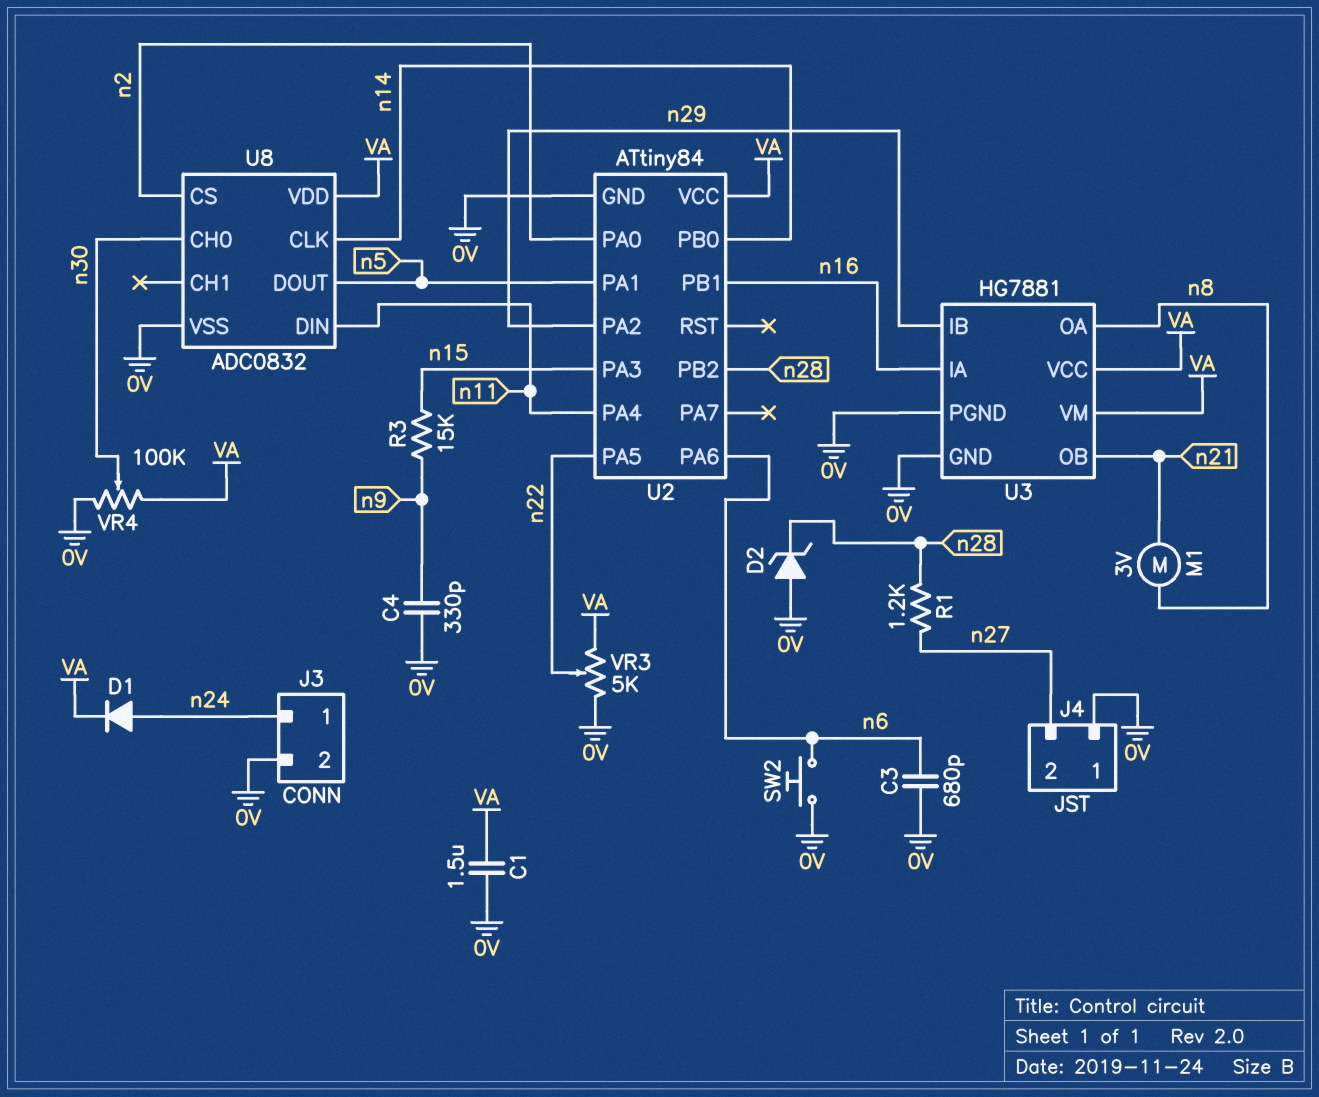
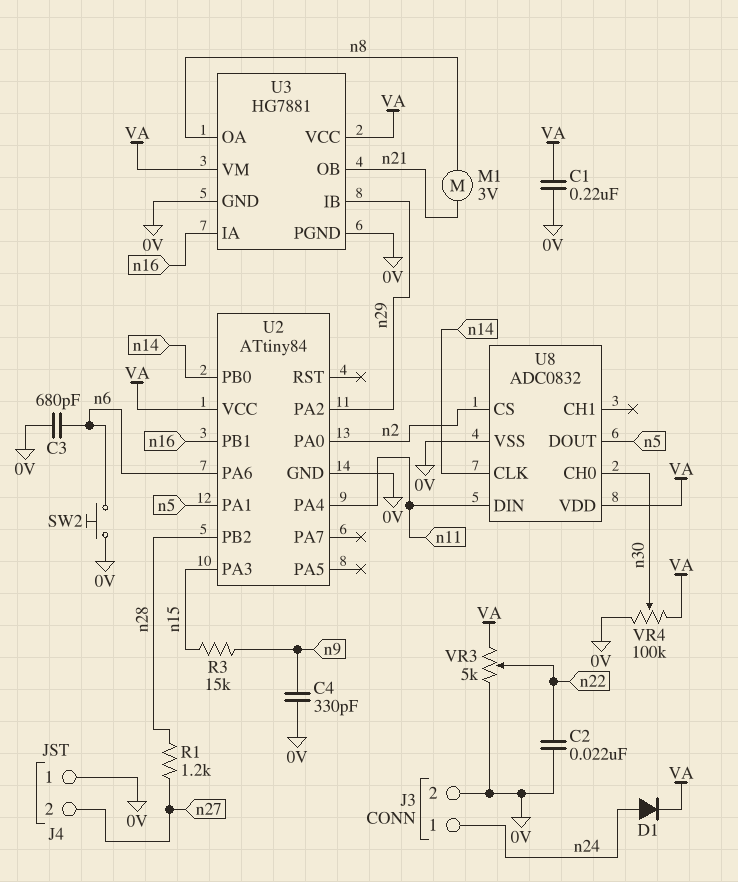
C1: 1.5uF (0V, VA) -> 220nF (0V, VA)
C2: none -> 22nF (0V, n22)
D2: zener (A 0V, K n28) -> none
U2 pin PA5: n22 -> none

